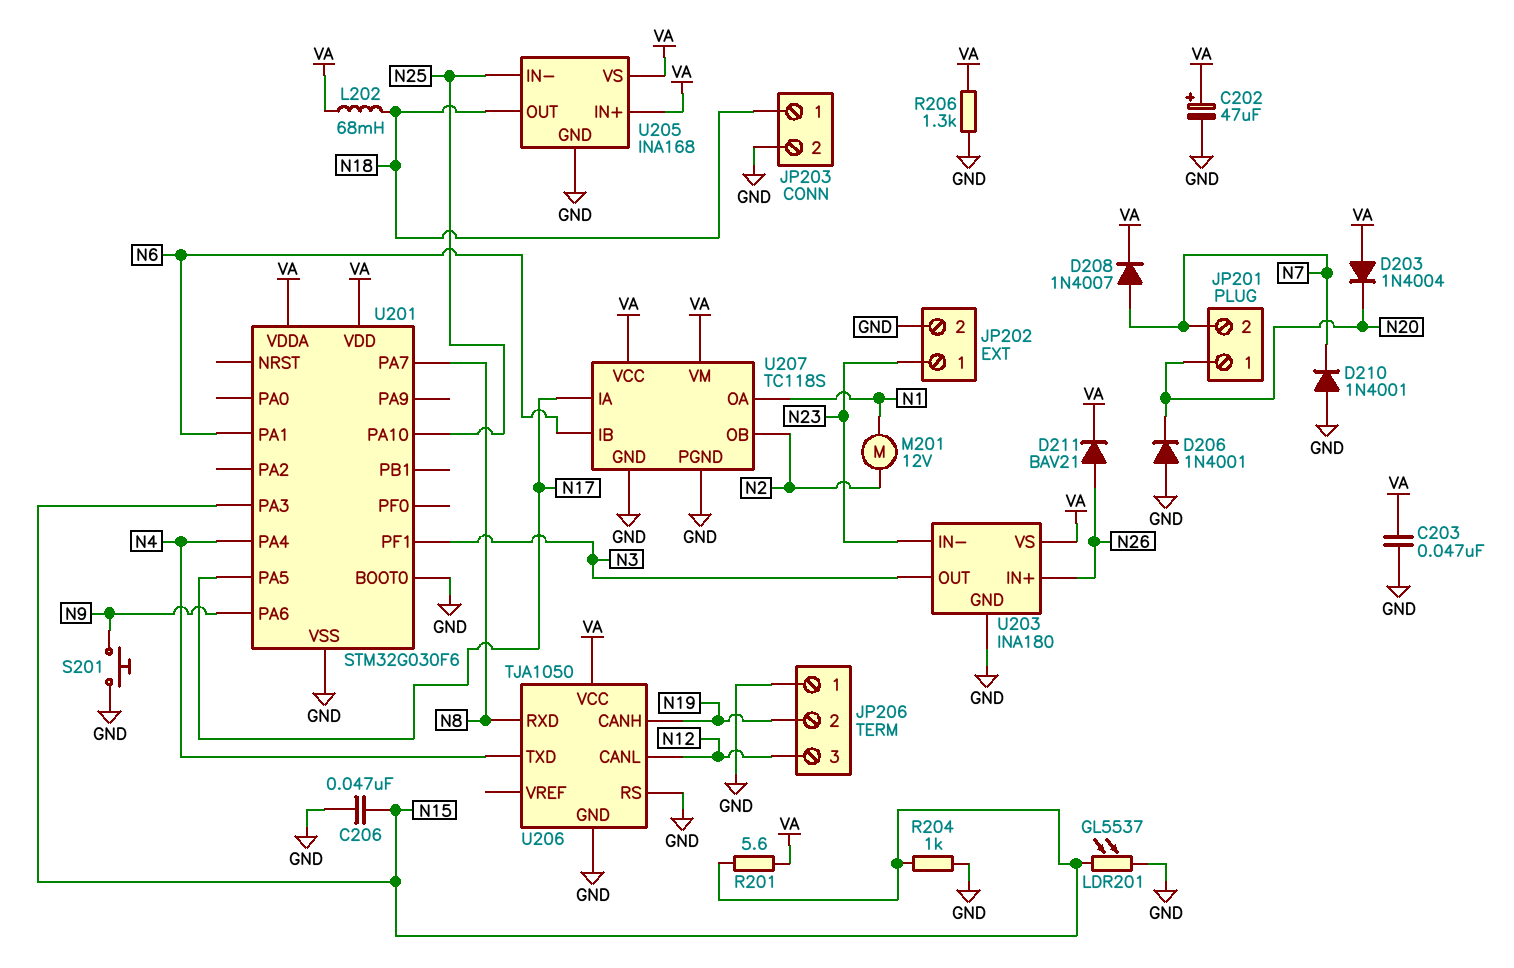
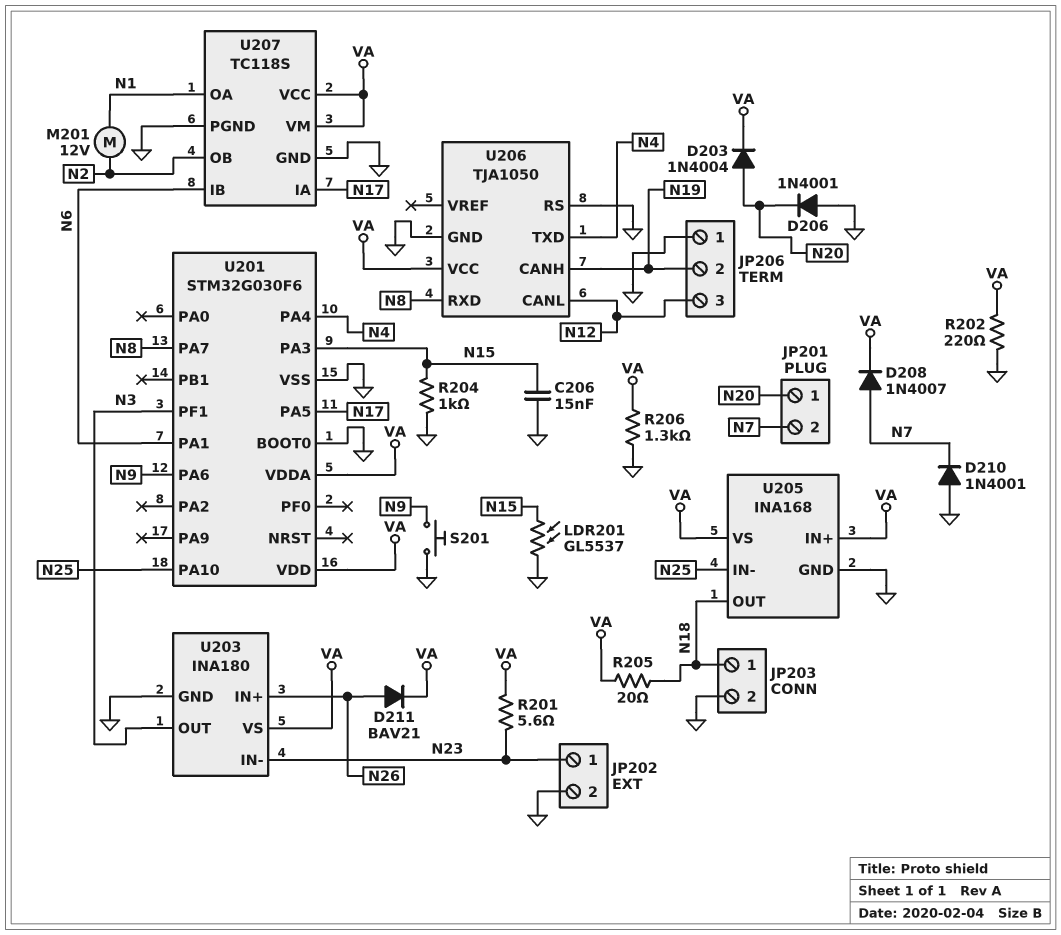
C202: 47uF (plus VA, minus GND) -> none
C203: 47nF (GND, VA) -> none
C206: 47nF (GND, N15) -> 15nF (GND, N15)
D203: diode 1N4004 (A VA, K N20) -> diode 1N4004 (A N20, K VA)
L202: 68mH (N18, VA) -> none
R201: 5.6 (N15, VA) -> 5.6 (N23, VA)
R202: none -> 220 (GND, VA)
R205: none -> 20 (N18, VA)

